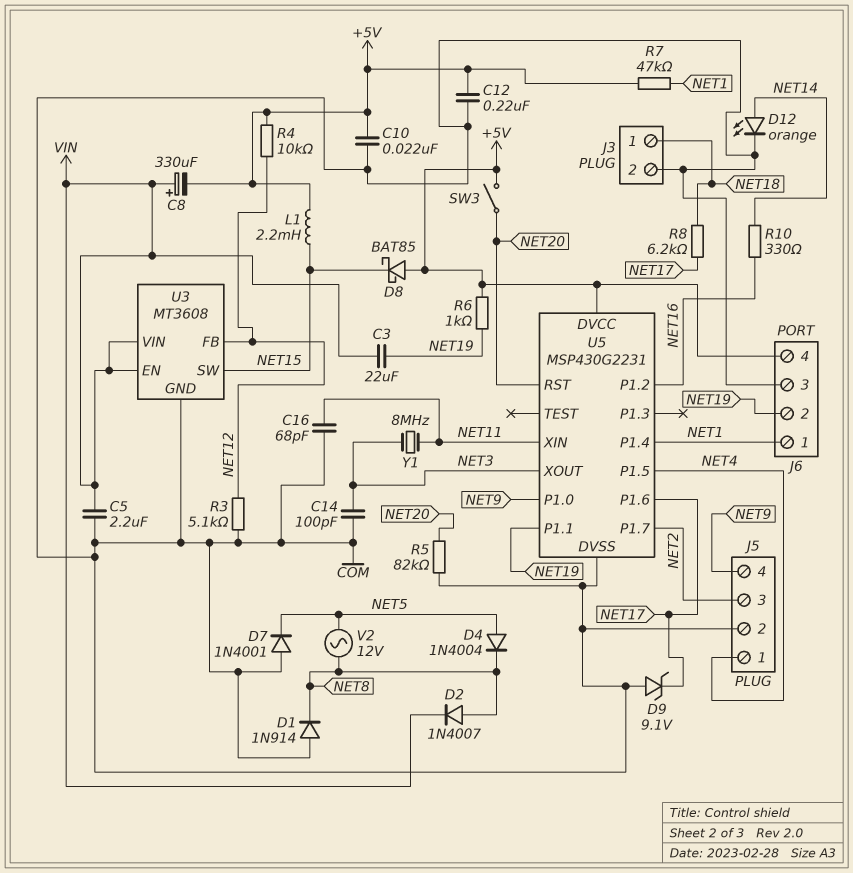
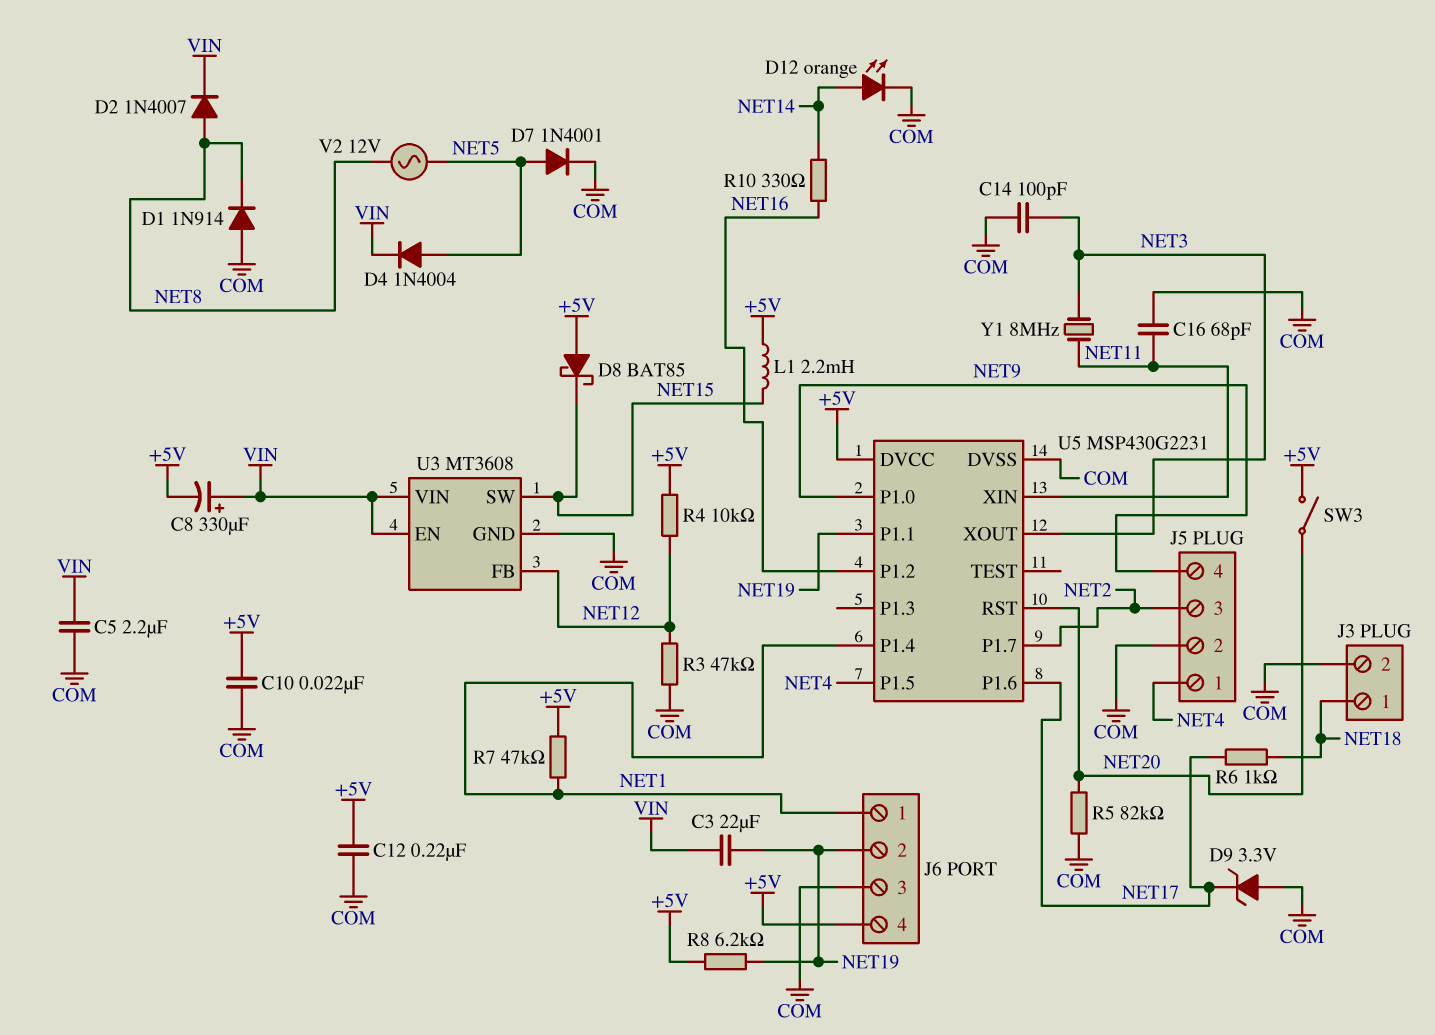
D4: diode 1N4004 (A NET5, K NET8) -> diode 1N4004 (A NET5, K VIN)
D7: diode 1N4001 (A COM, K NET5) -> diode 1N4001 (A NET5, K COM)
D9: zener 9.1V (A COM, K NET17) -> zener 3.3V (A COM, K NET17)
R3: 5.1k (COM, NET12) -> 47k (COM, NET12)
R6: 1k (+5V, NET19) -> 1k (NET17, NET18)
R8: 6.2k (NET17, NET18) -> 6.2k (+5V, NET19)

